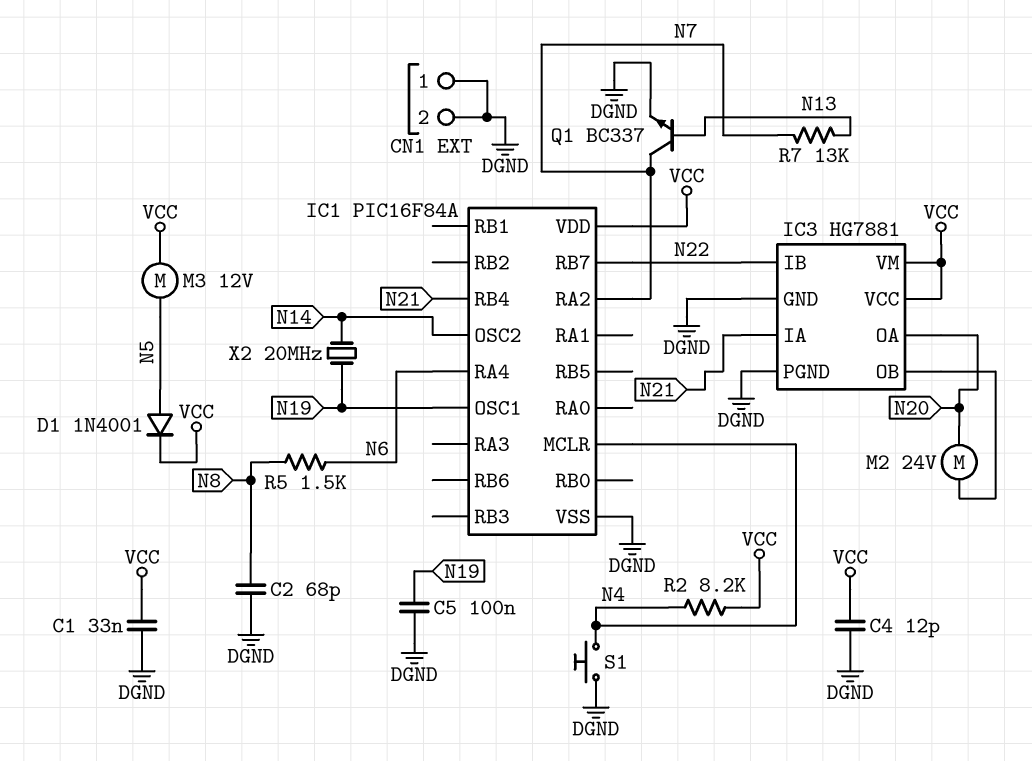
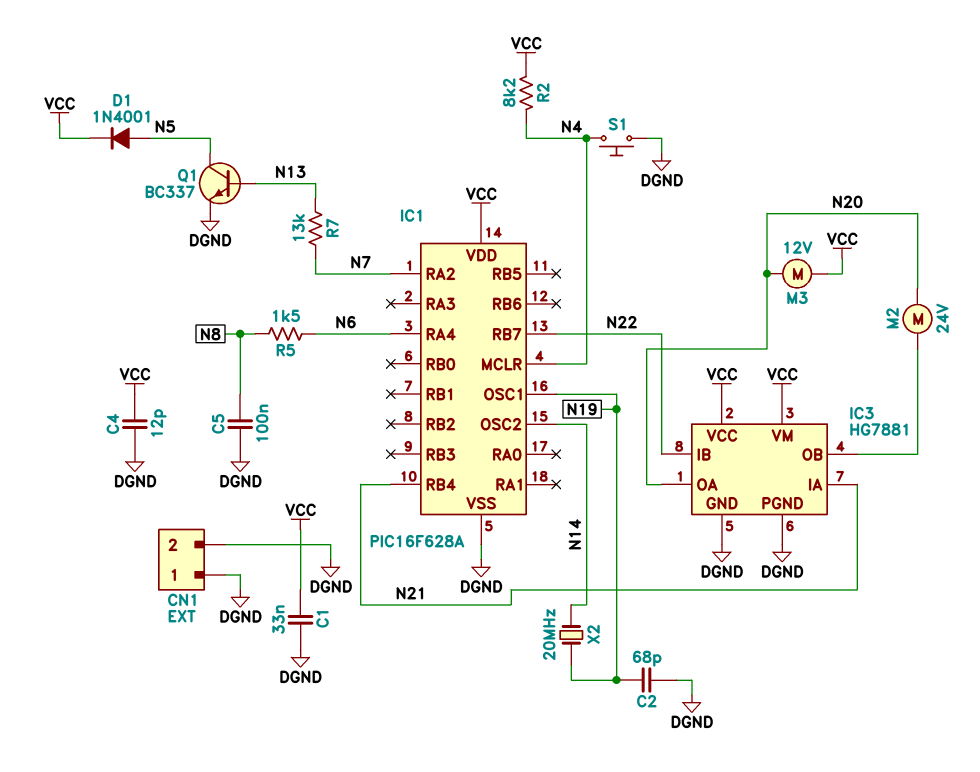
C2: 68pF (DGND, N8) -> 68pF (DGND, N19)
C5: 100nF (DGND, N19) -> 100nF (DGND, N8)
IC1: PIC16F84A -> PIC16F628A
M3: motor 12V (N5, VCC) -> motor 12V (N20, VCC)
Q1: NPN BC337 (B N13, C N7, E DGND) -> NPN BC337 (B N13, C N5, E DGND)

